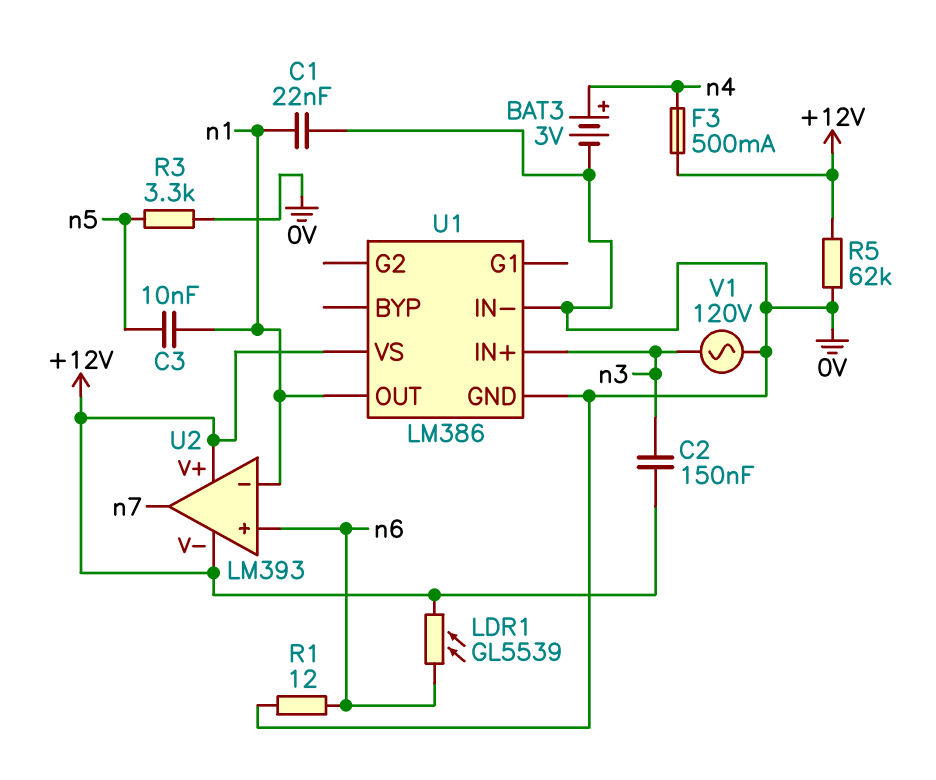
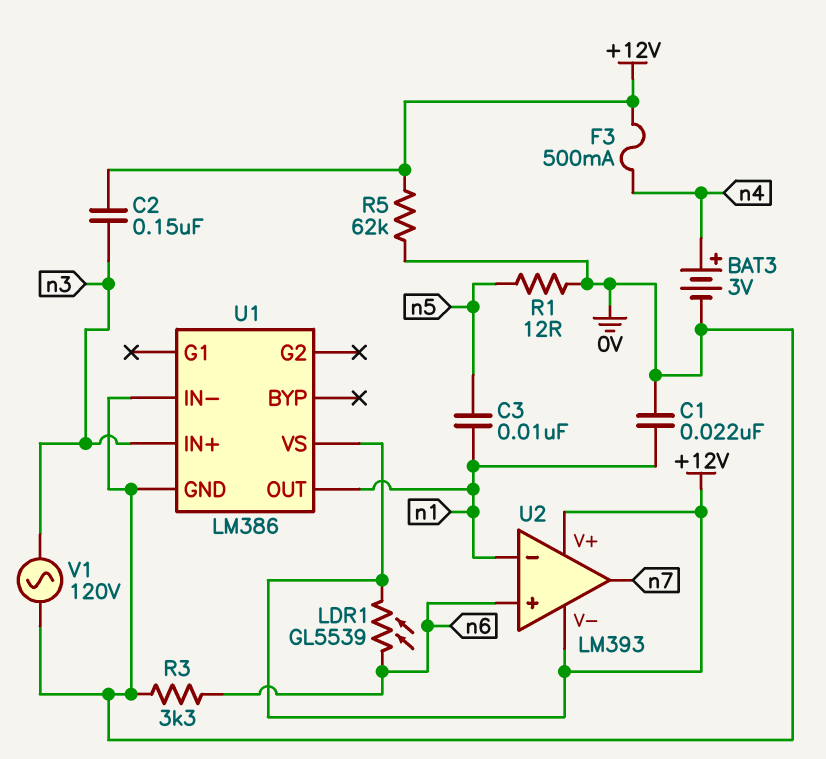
R1: 12 (0V, n6) -> 12 (0V, n5)
R3: 3.3k (0V, n5) -> 3.3k (0V, n6)

